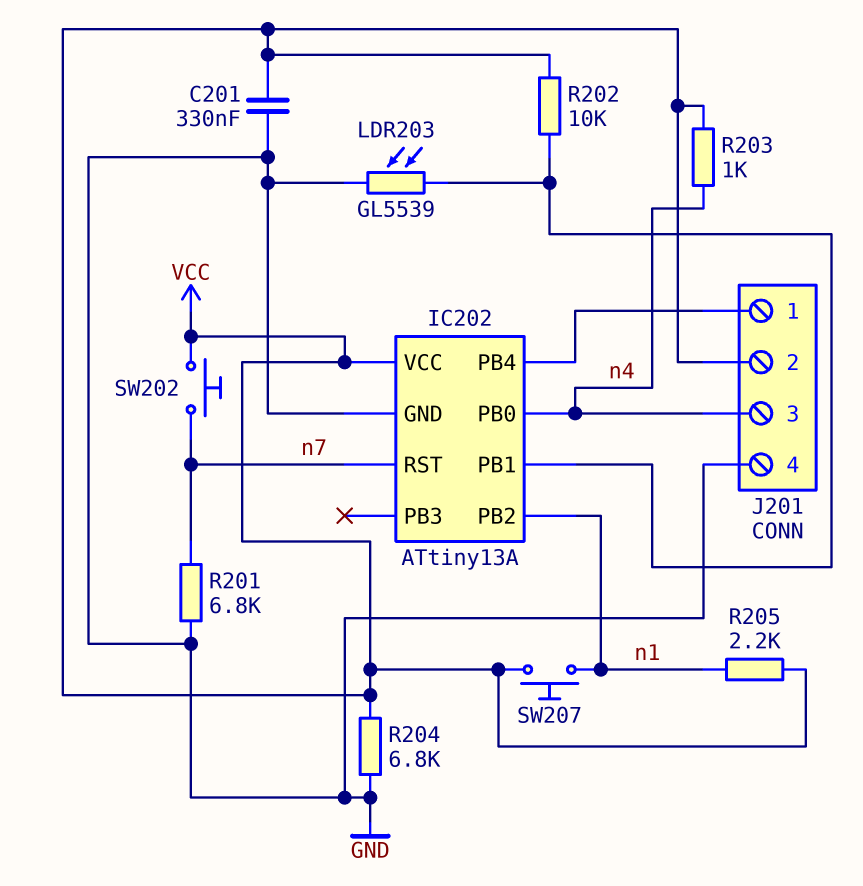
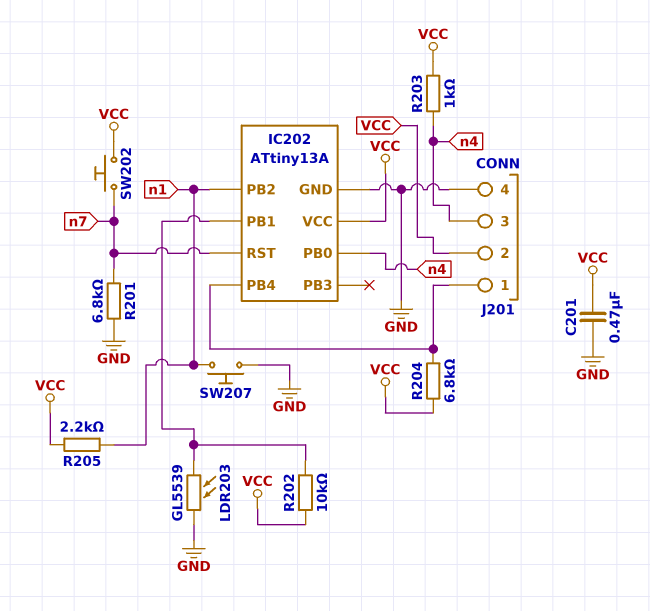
C201: 330nF (GND, VCC) -> 470nF (GND, VCC)
R204: 6.8k (GND, VCC) -> 6.8k (IC202/PB4, VCC)
SW207: button (VCC, n1) -> button (GND, n1)

